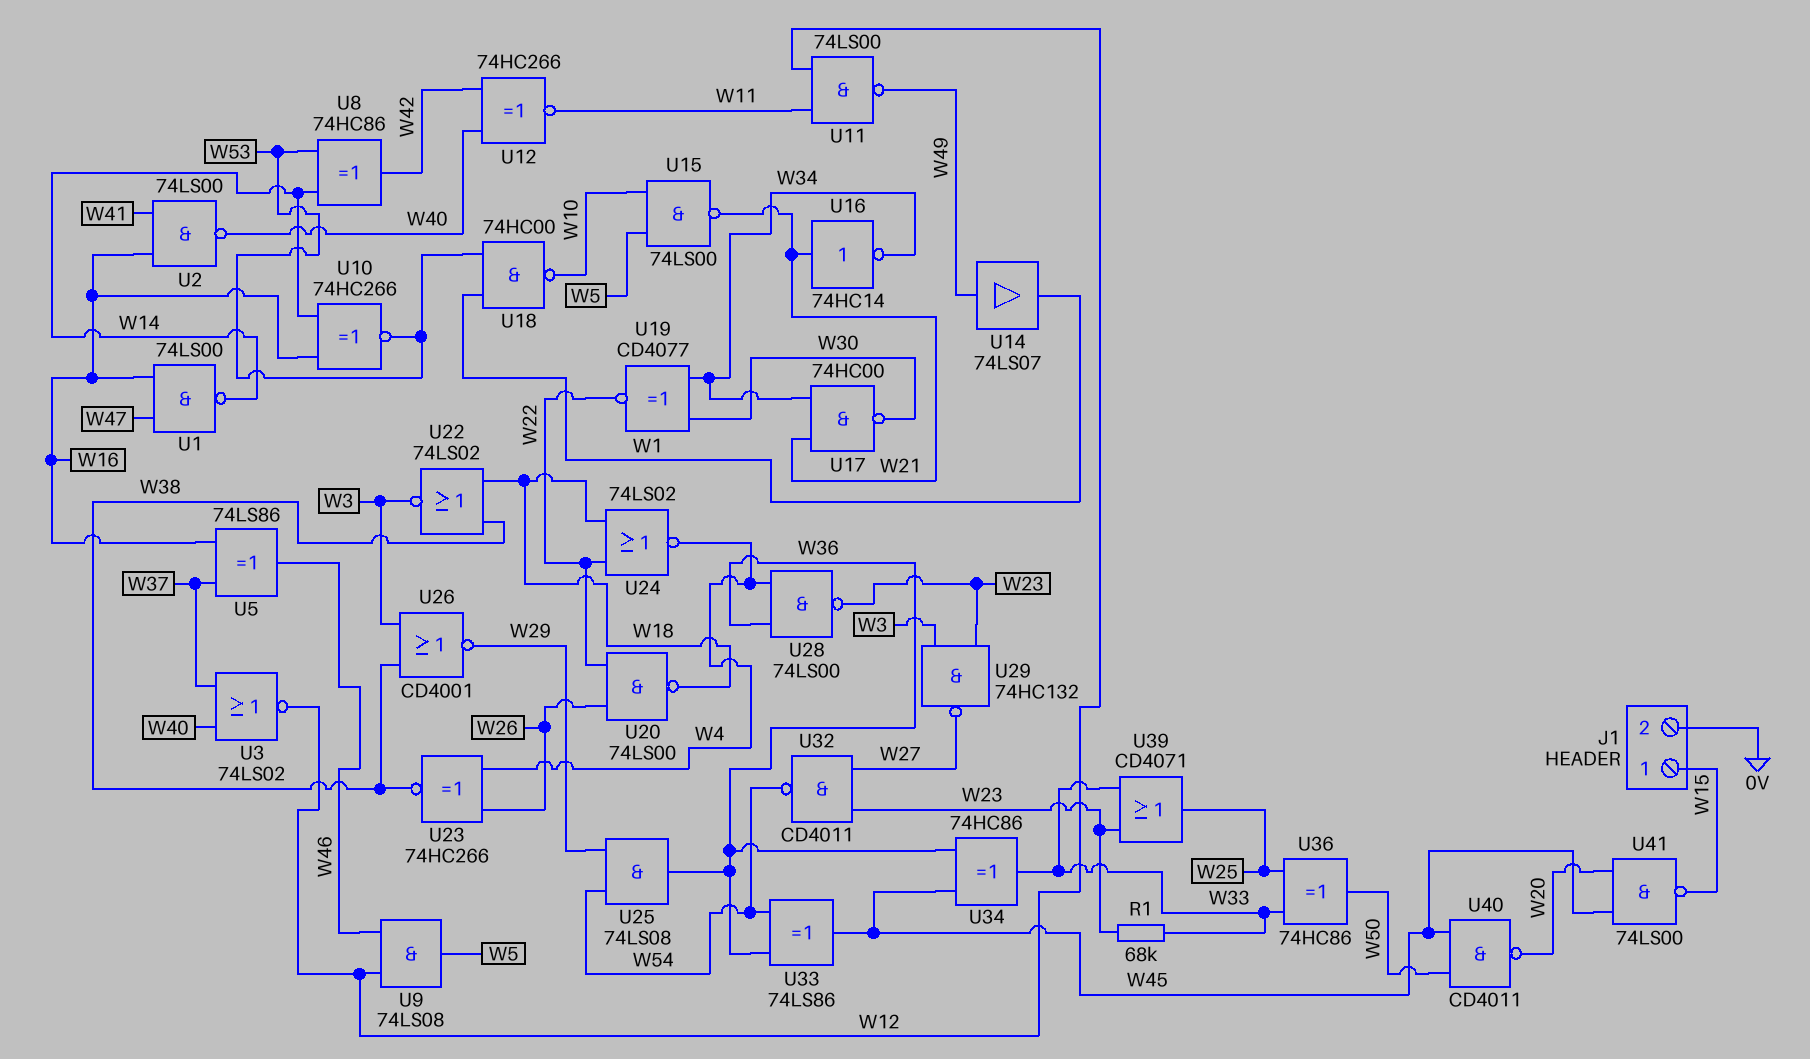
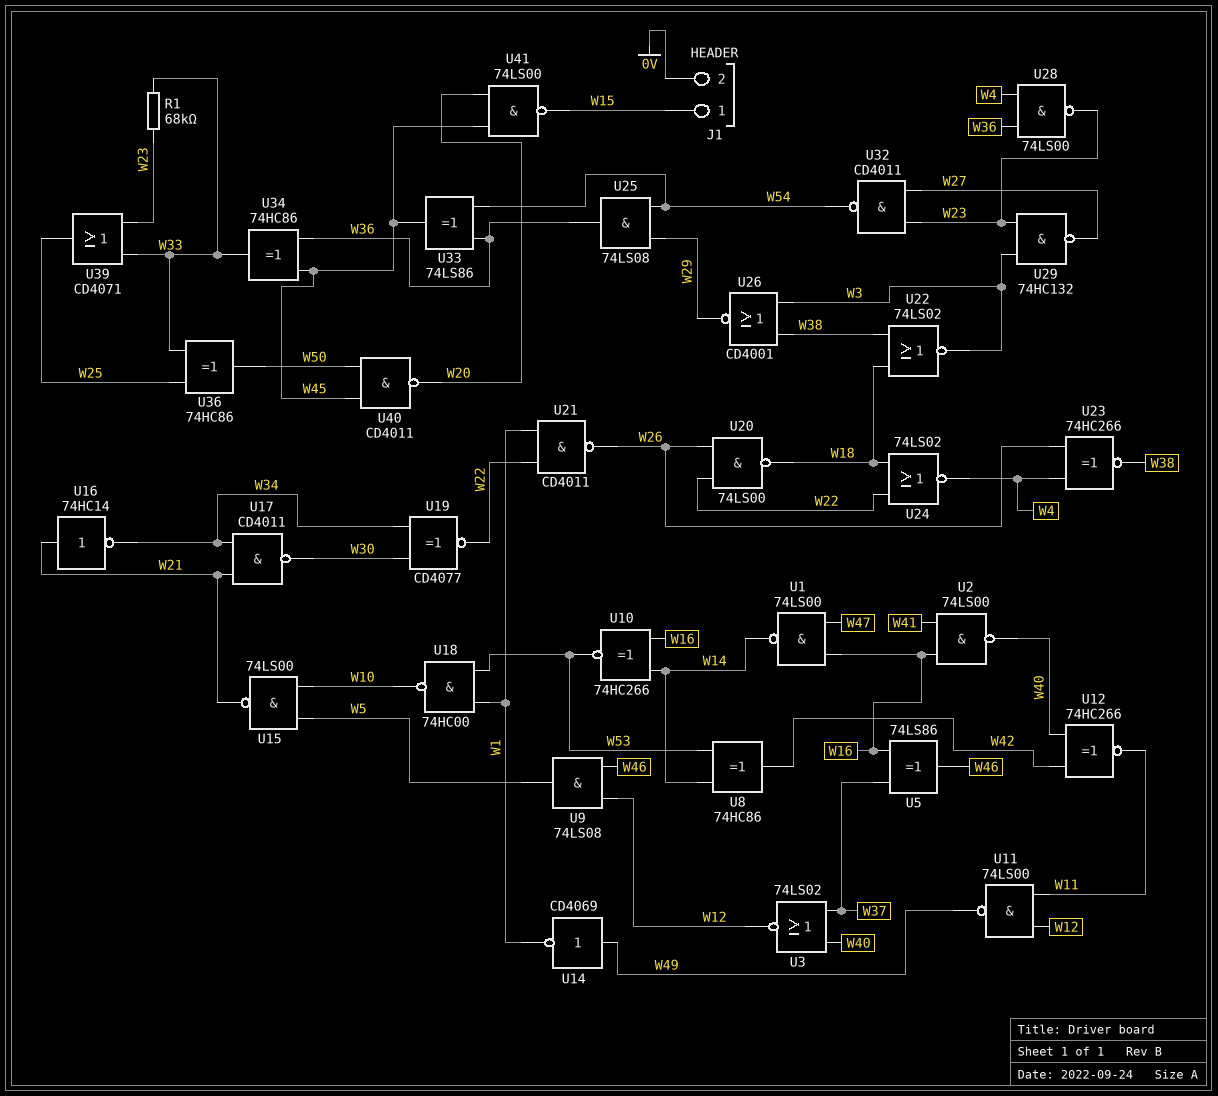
U14: buffer 74LS07 (in W49, out W1) -> NOT CD4069 (in W49, out W1)
U17: NAND 74HC00 (in W21, in W34, out W30) -> NAND CD4011 (in W21, in W34, out W30)
U21: none -> NAND CD4011 (in W1, in W22, out W26)

